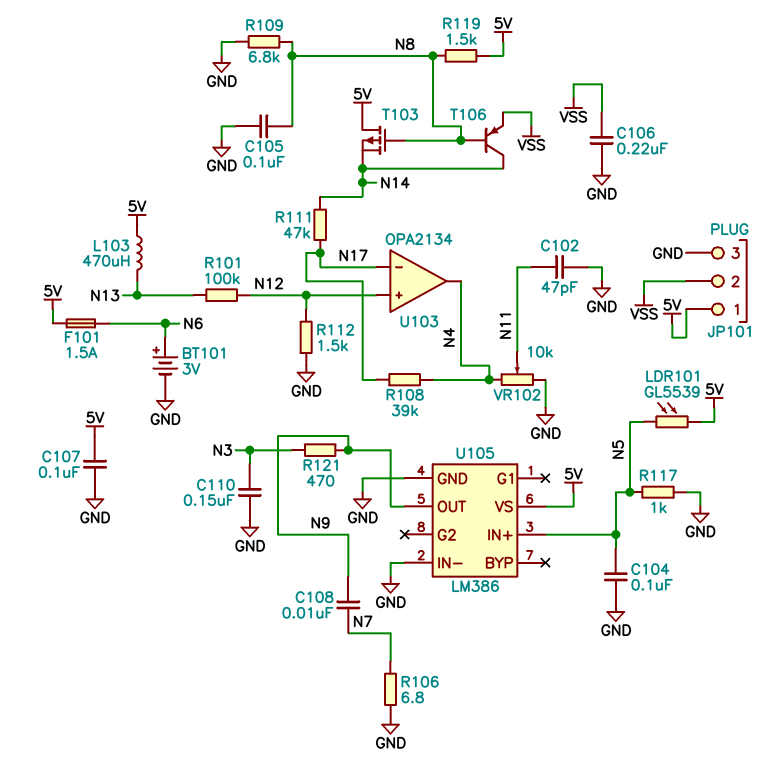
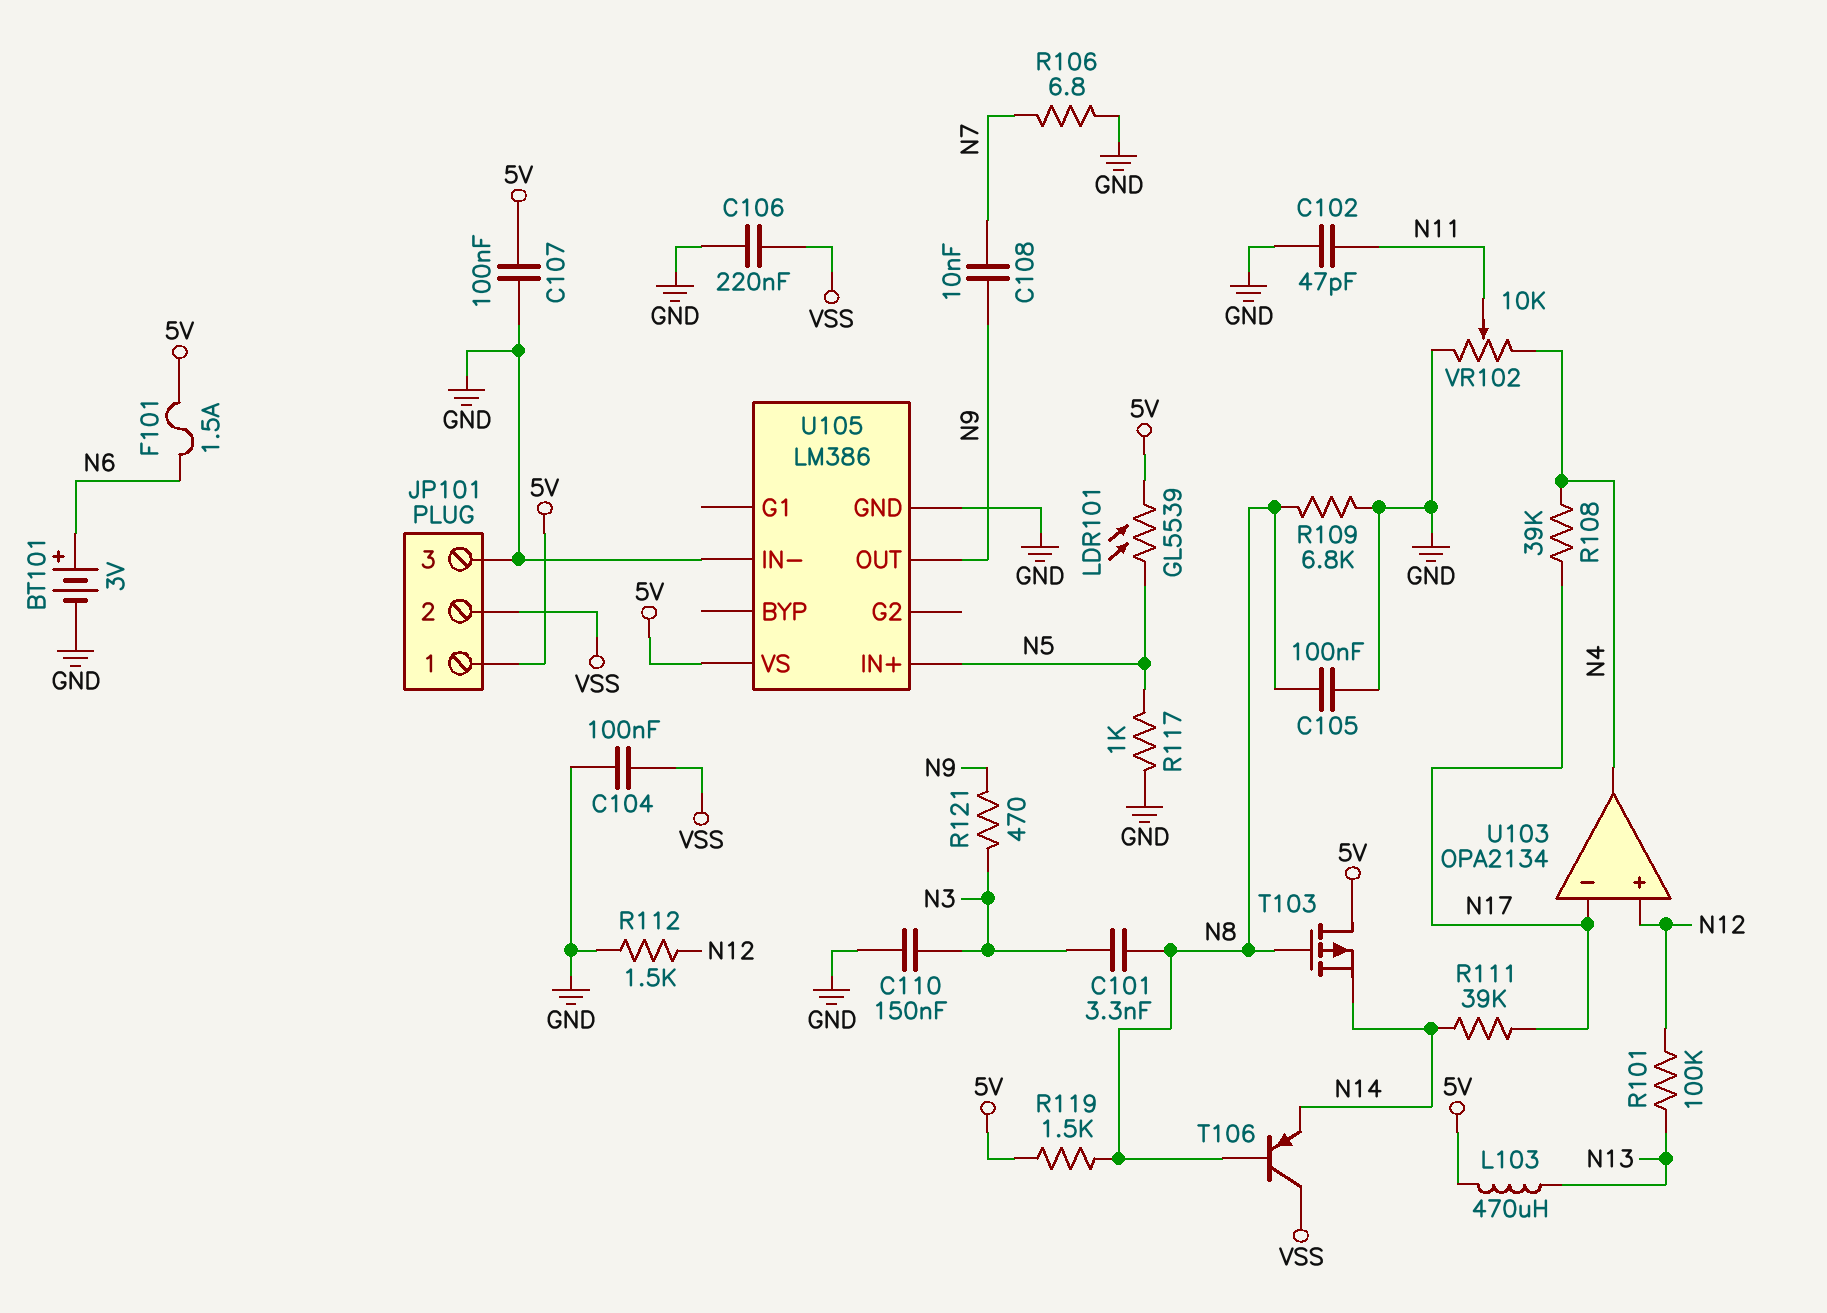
C101: none -> 3.3nF (N3, N8)
C104: 100nF (GND, N5) -> 100nF (GND, VSS)
R111: 47k (N14, N17) -> 39k (N14, N17)
T106: PNP (B N8, C N14, E VSS) -> PNP (B N8, C VSS, E N14)

